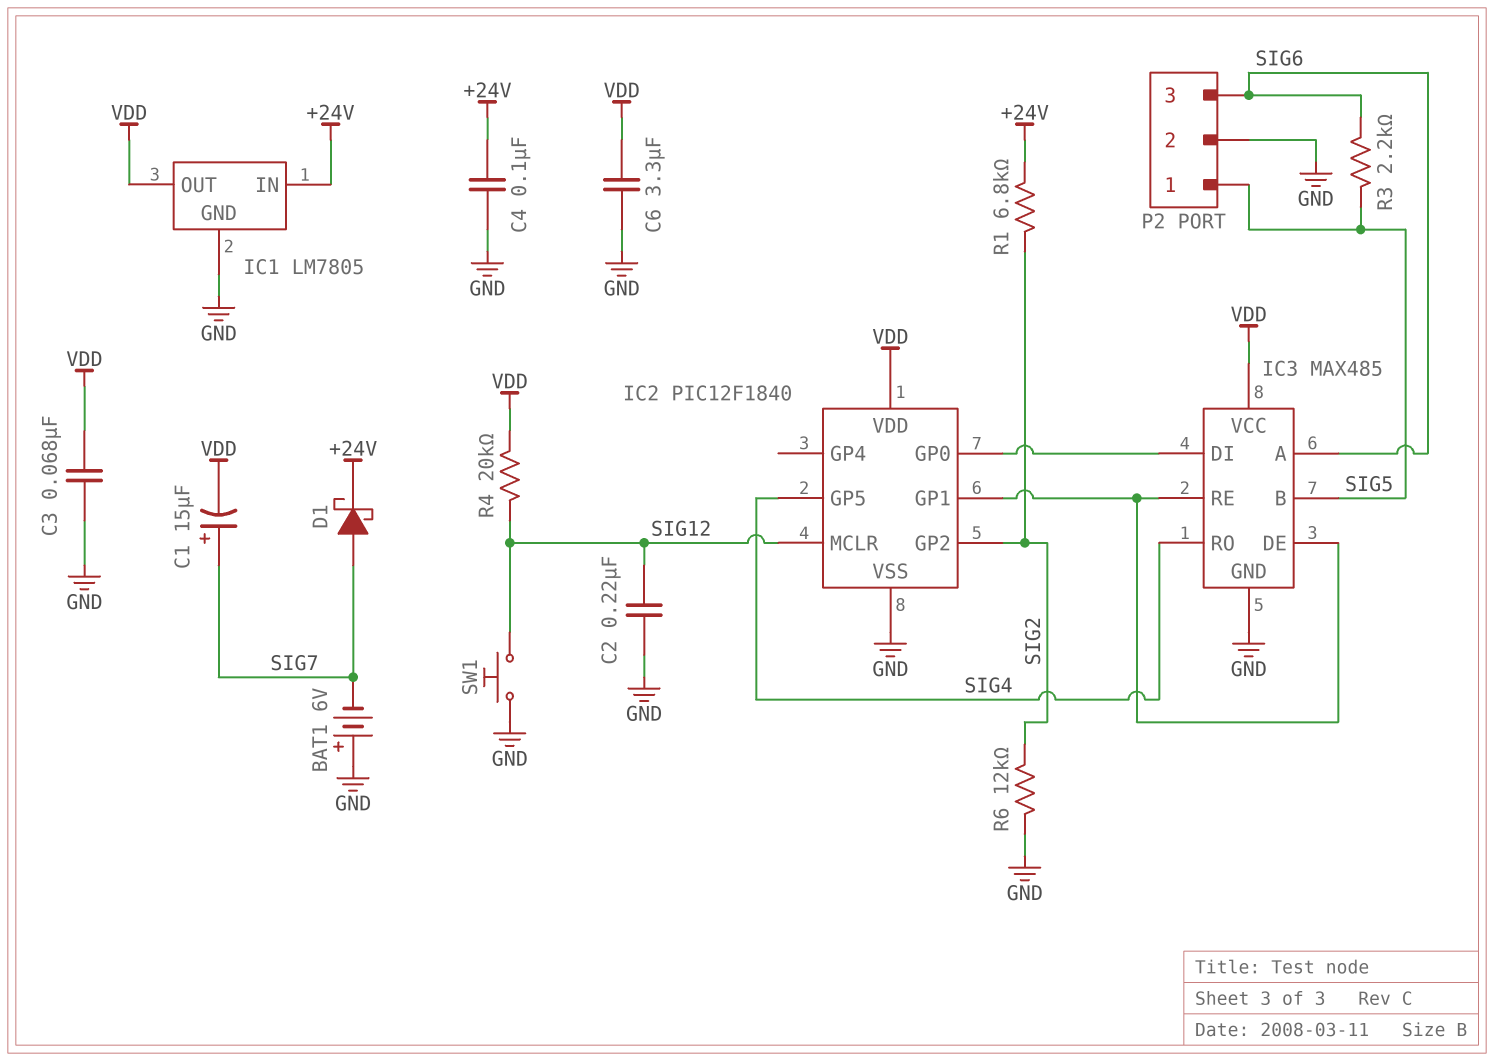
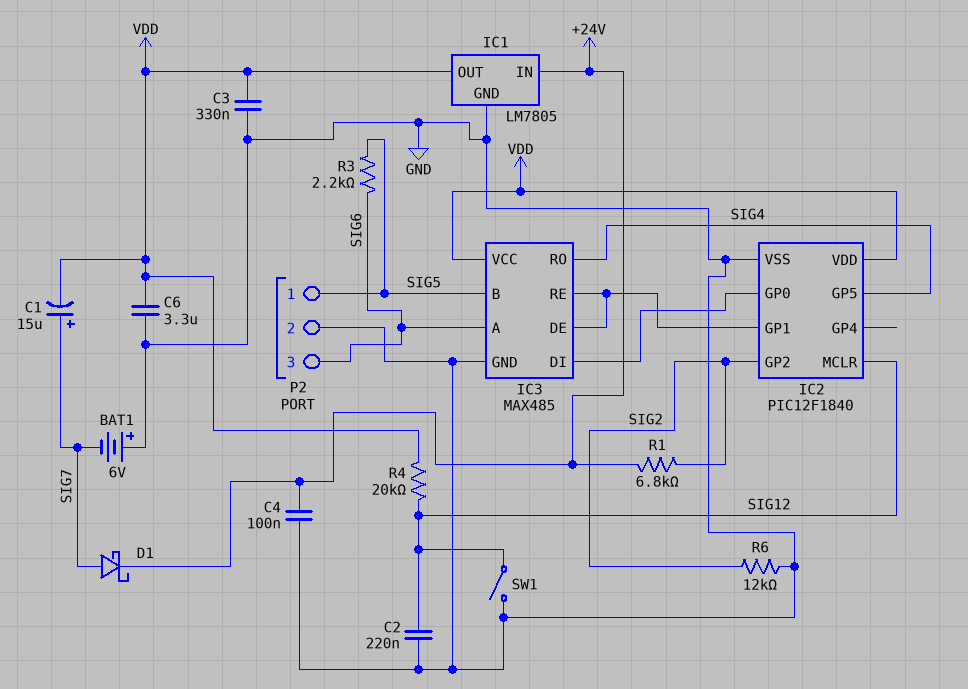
C3: 68nF (GND, VDD) -> 330nF (GND, VDD)
SW1: button (GND, SIG12) -> switch (GND, SIG12)

